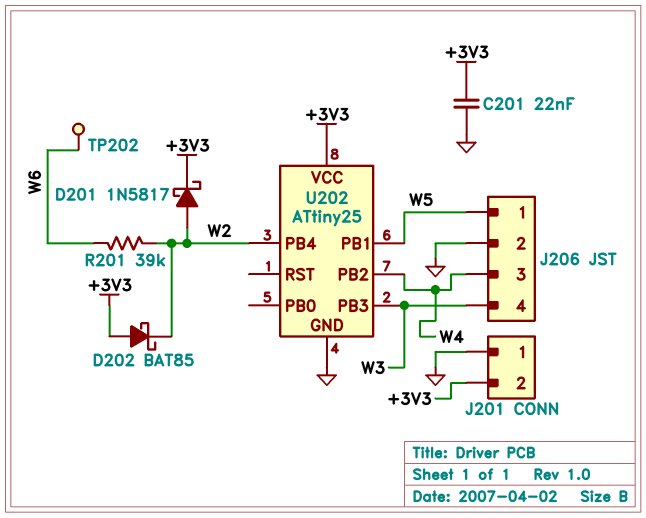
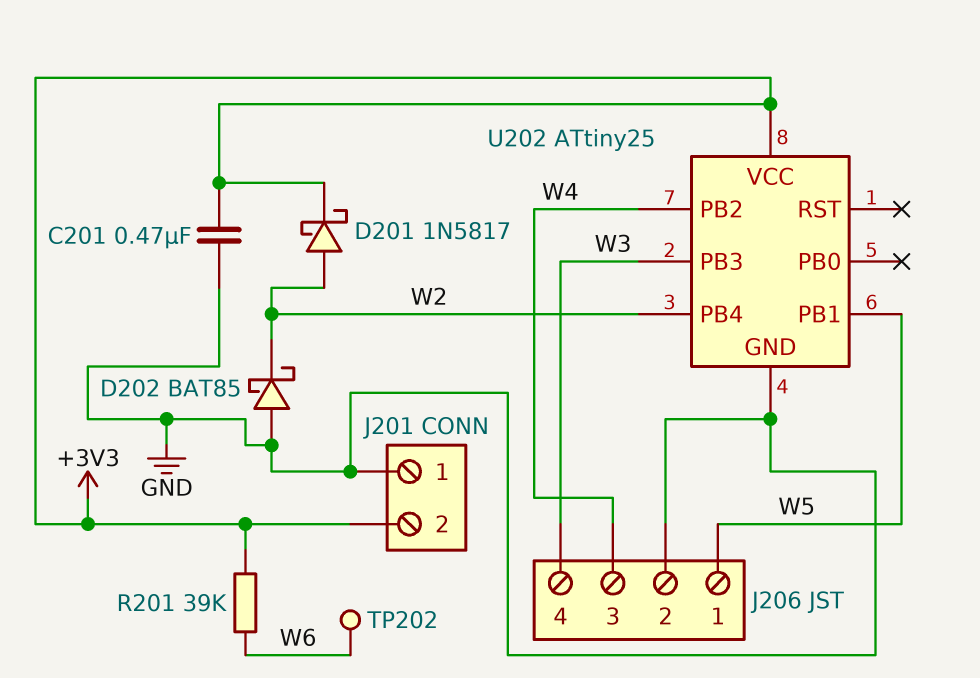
C201: 22nF (+3V3, GND) -> 470nF (+3V3, GND)
D202: schottky BAT85 (A +3V3, K W2) -> schottky BAT85 (A GND, K W2)
R201: 39k (W2, W6) -> 39k (+3V3, W6)

